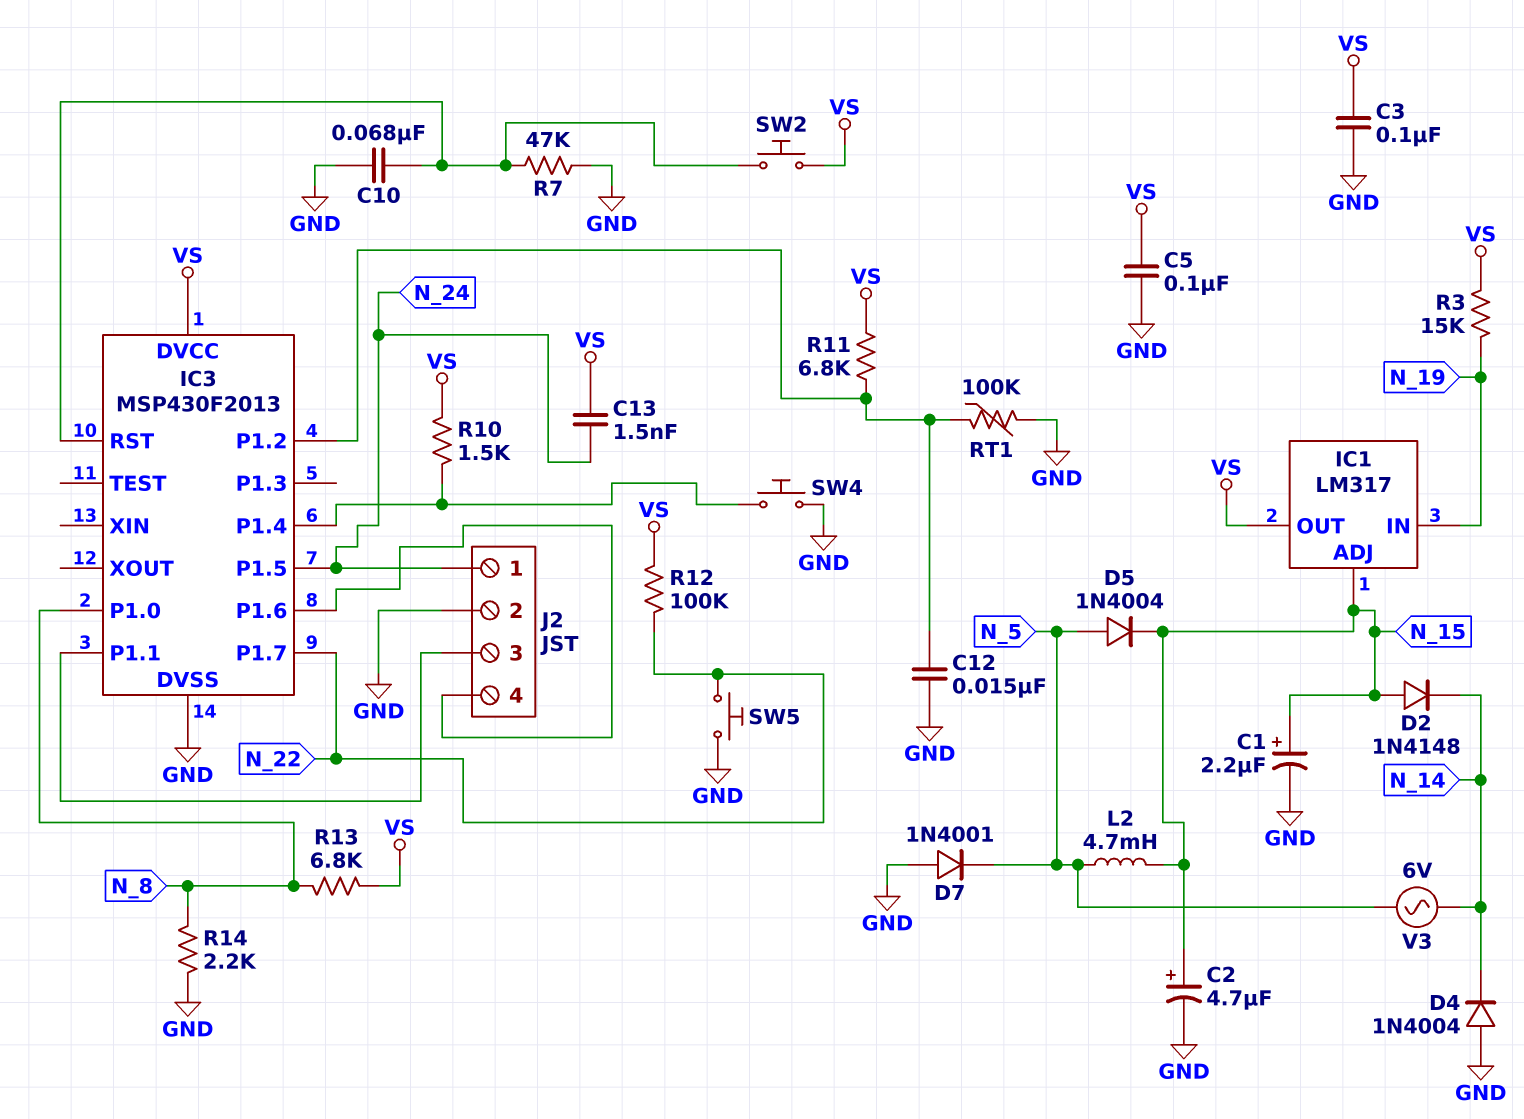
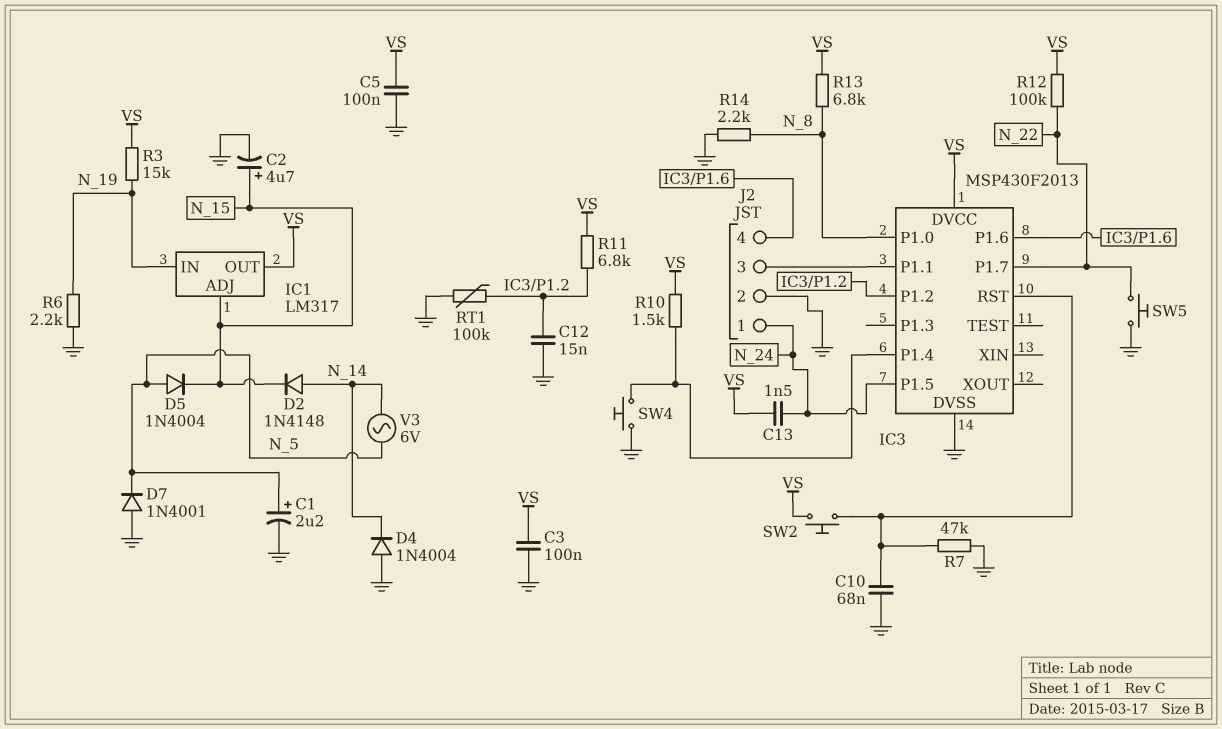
C1: 2.2uF (plus N_15, minus GND) -> 2.2uF (plus N_5, minus GND)
D2: diode 1N4148 (A N_15, K N_14) -> diode 1N4148 (A N_14, K N_15)
L2: 4.7mH (N_5, N_15) -> none
R6: none -> 2.2k (GND, N_19)

